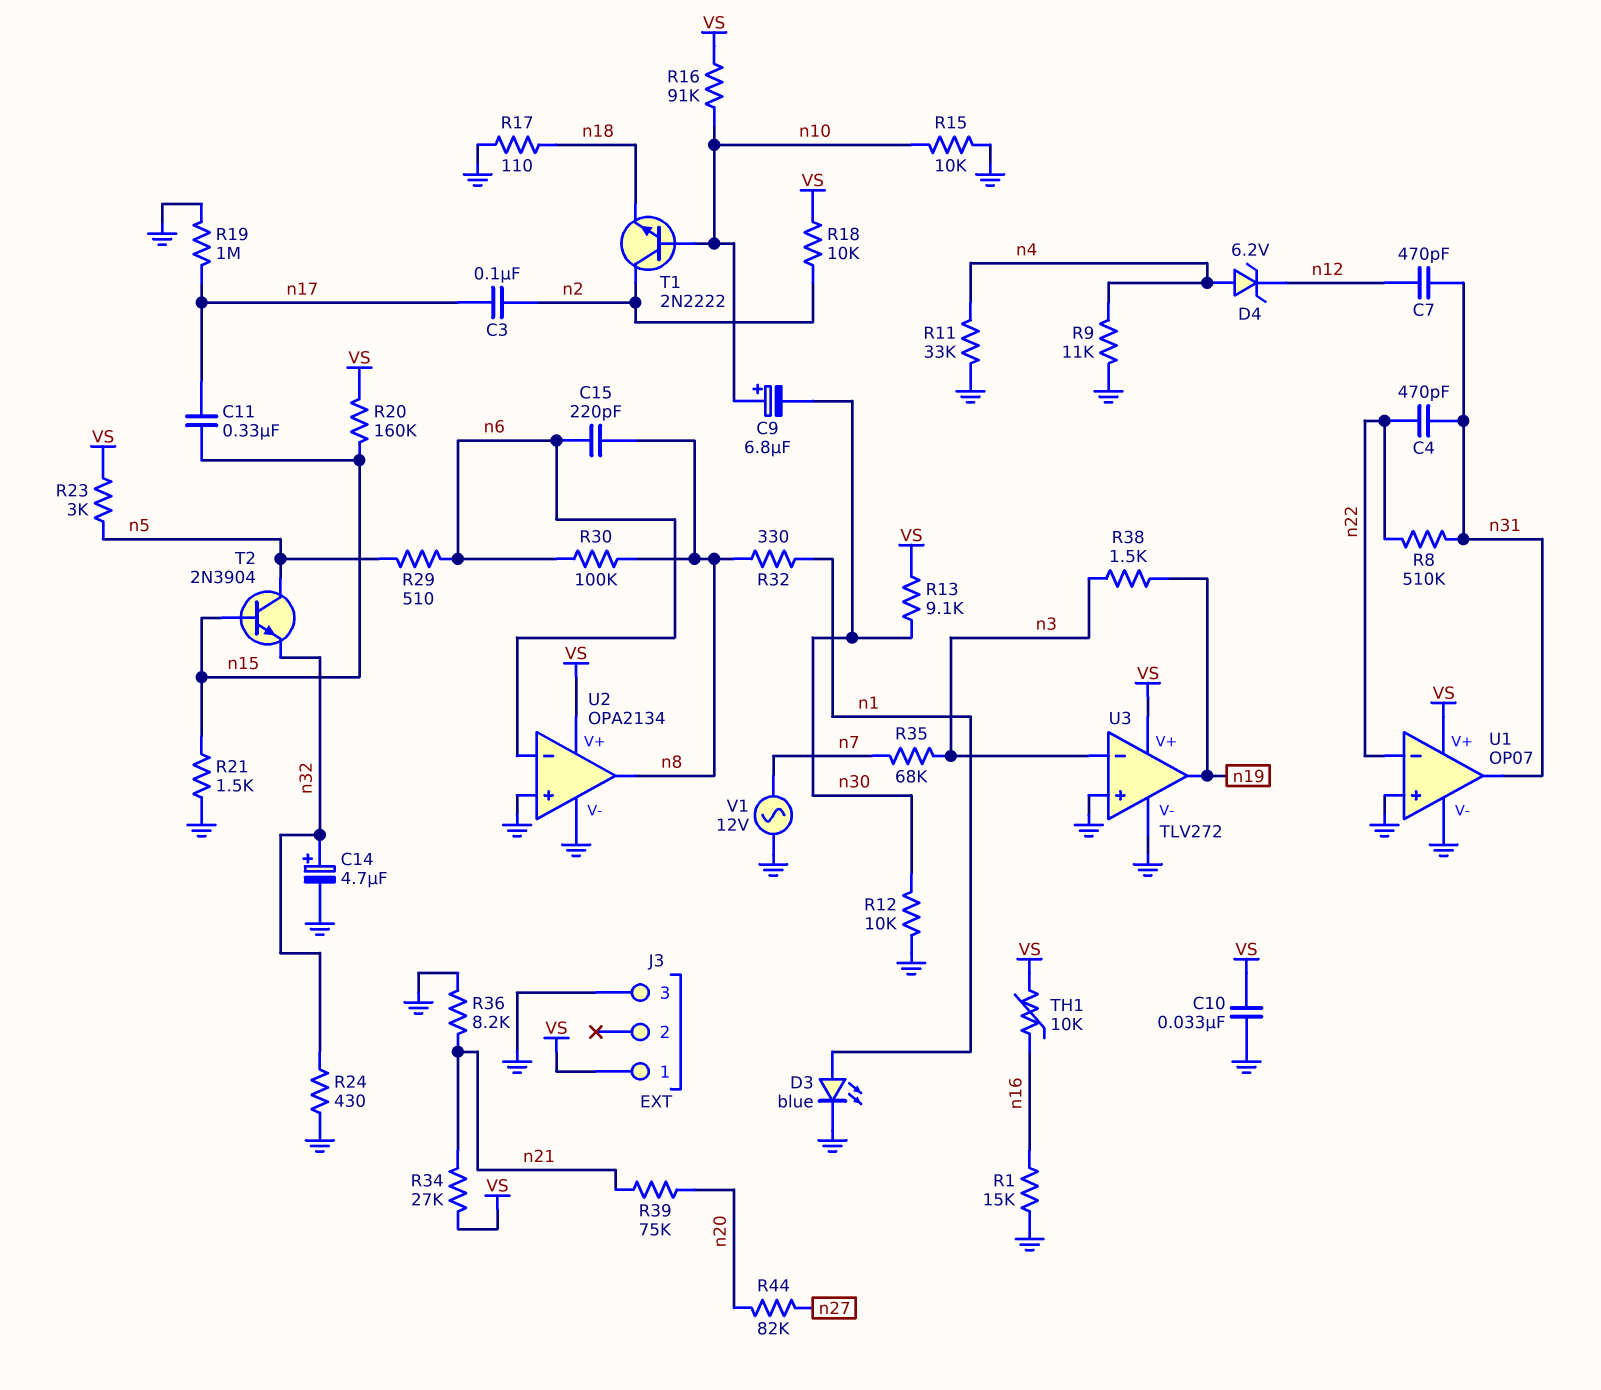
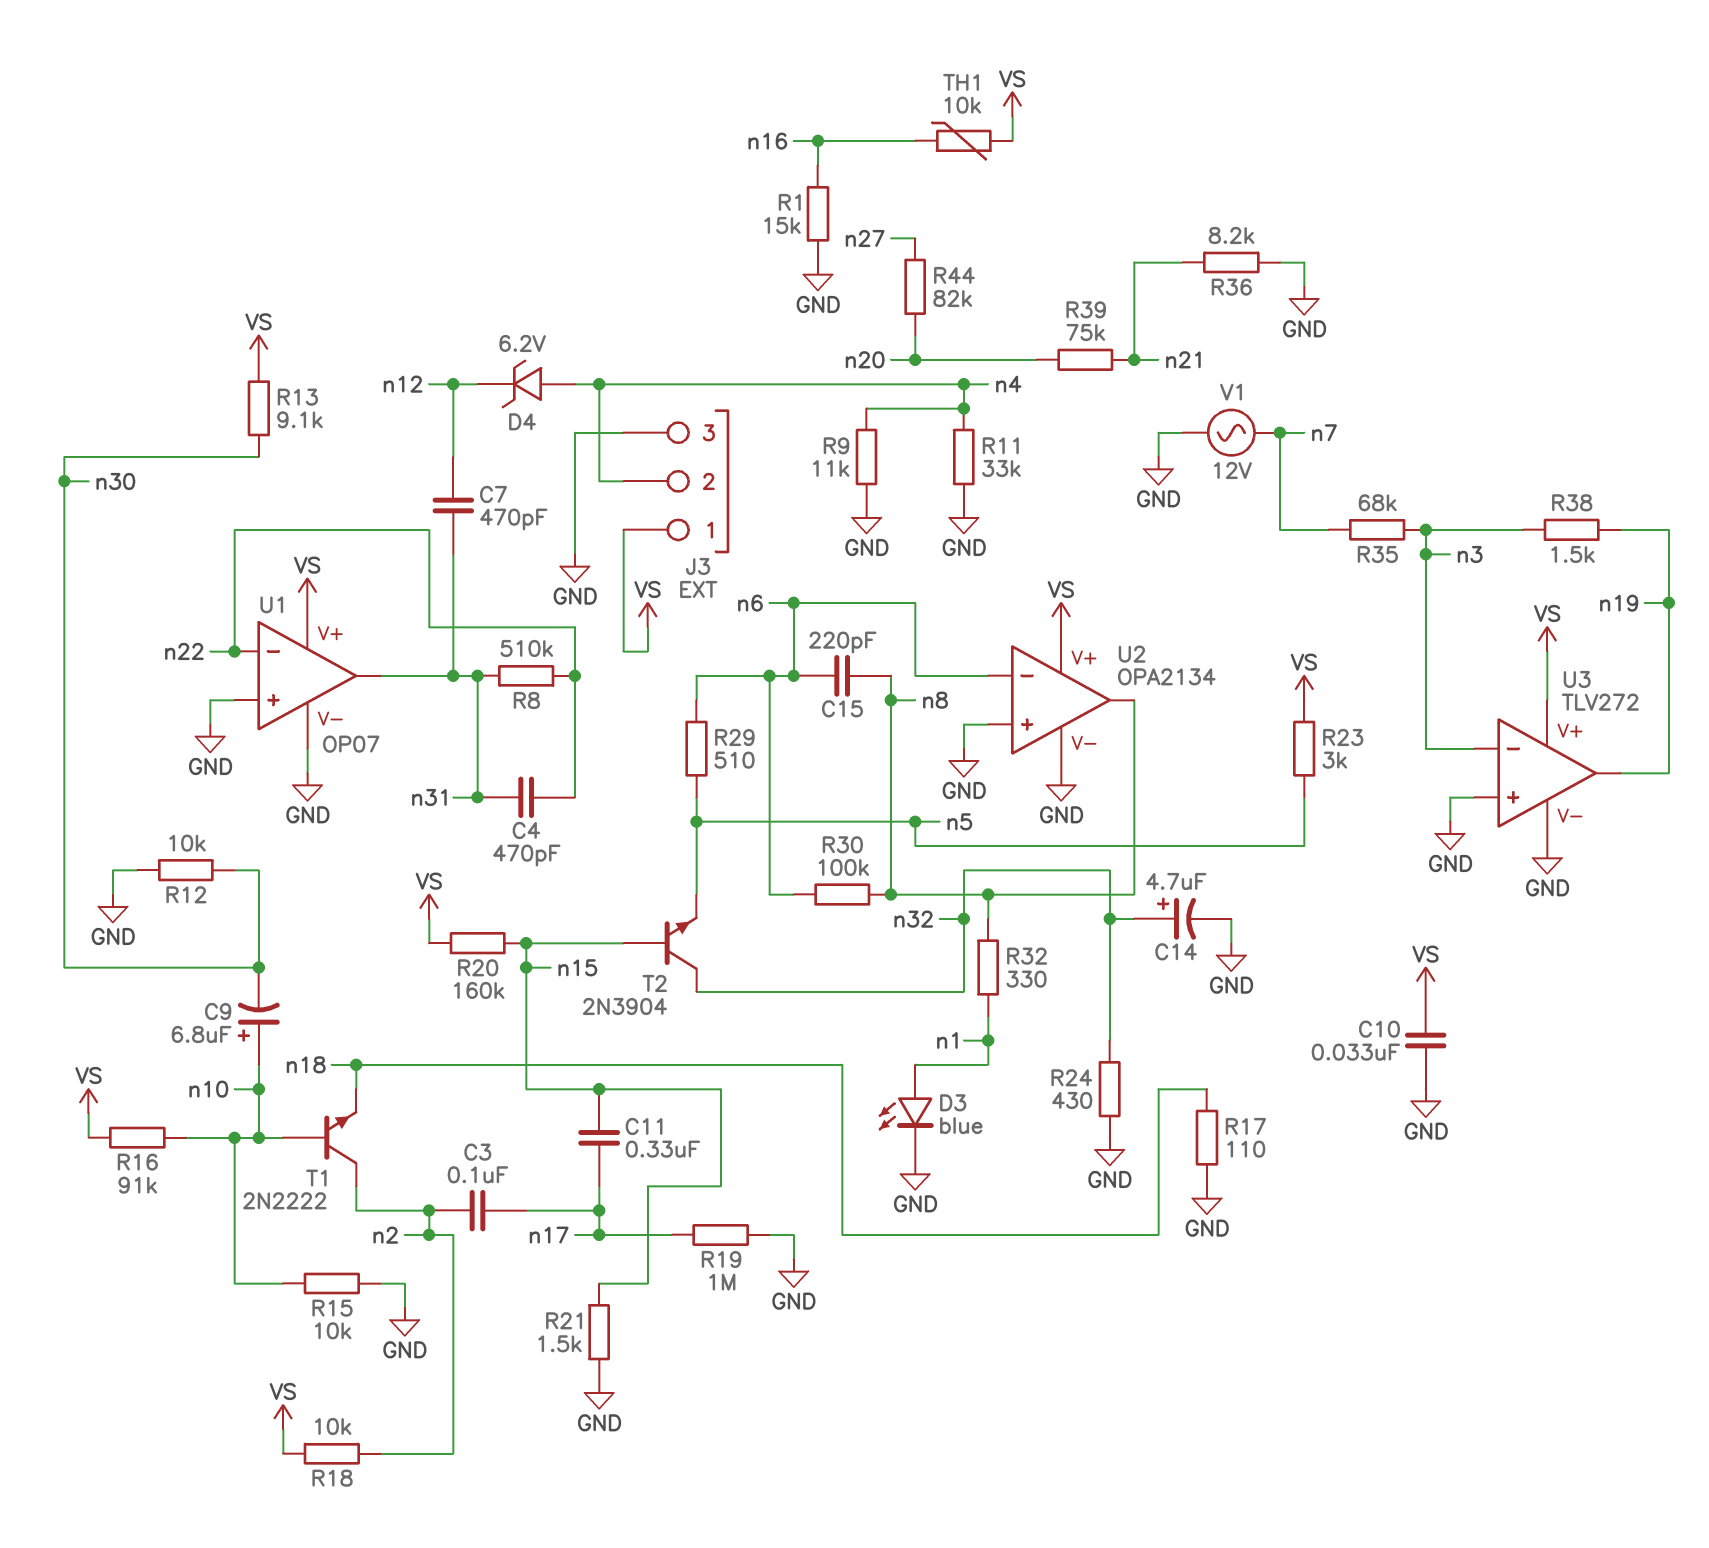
J3 pin 2: none -> n4
R34: 27k (VS, n21) -> none
T2: NPN 2N3904 (B n15, C n5, E n32) -> NPN 2N3904 (B n15, C n32, E n5)

